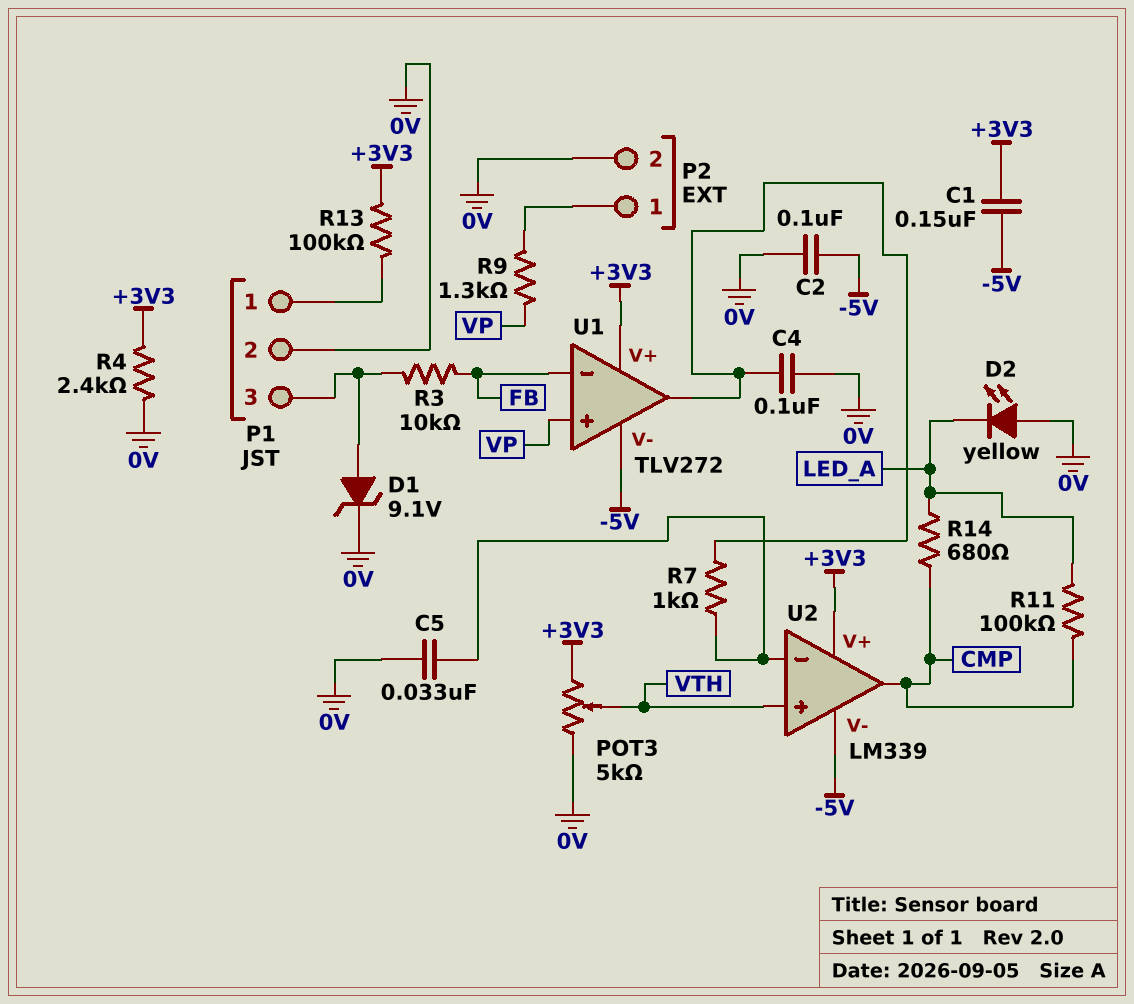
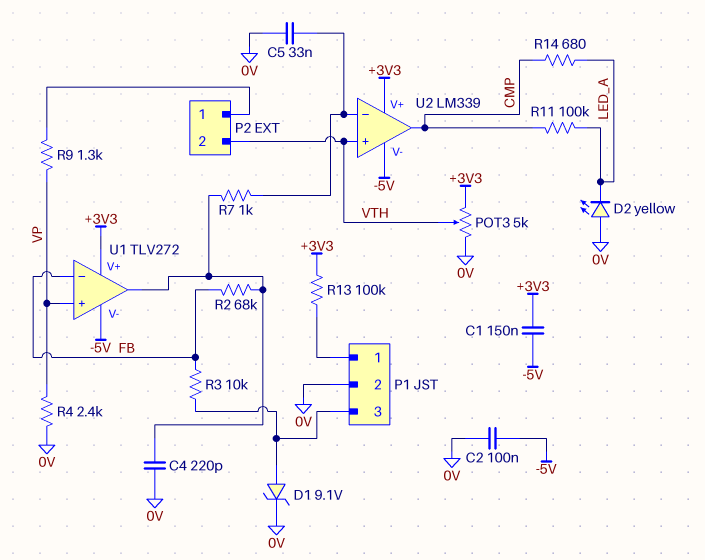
C4: 100nF (0V, U1/out) -> 220pF (0V, U1/out)
P2 pin 2: 0V -> VTH
R2: none -> 68k (FB, U1/out)
R4: 2.4k (+3V3, 0V) -> 2.4k (0V, VP)

